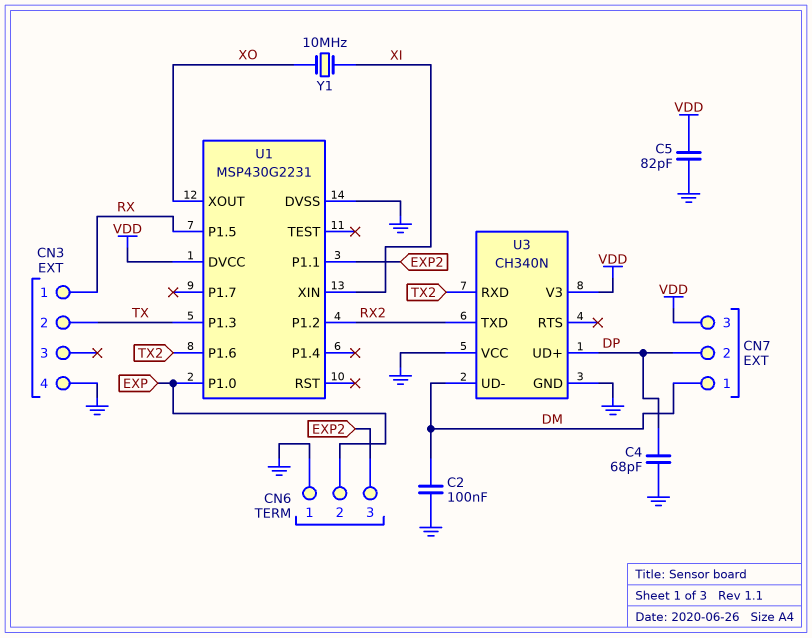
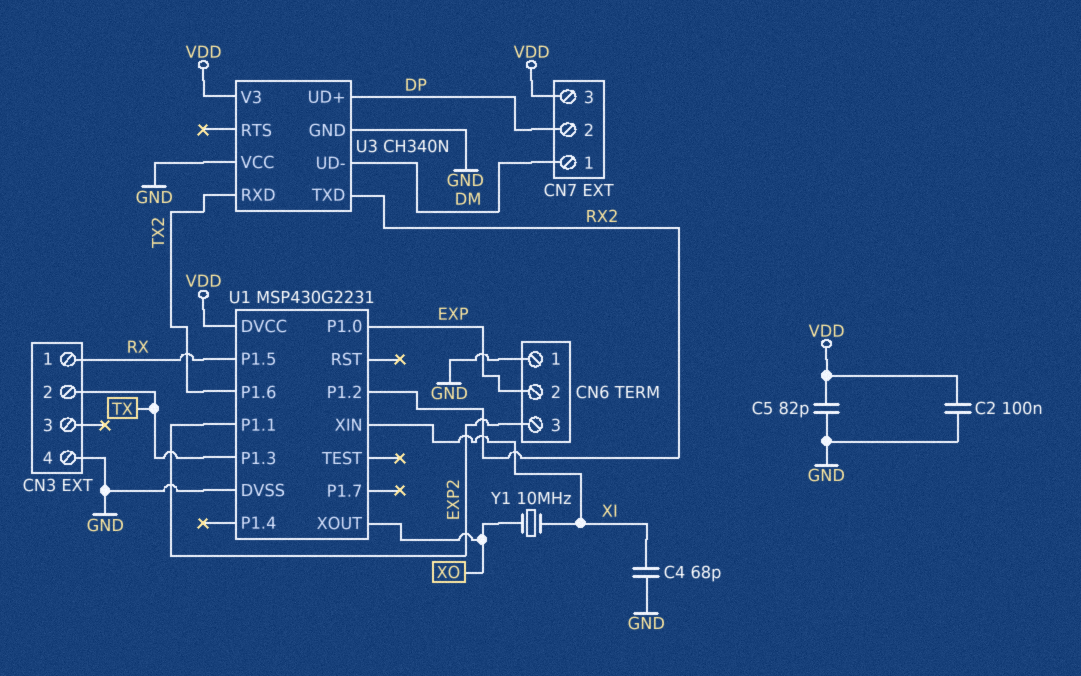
C2: 100nF (DM, GND) -> 100nF (GND, VDD)
C4: 68pF (DP, GND) -> 68pF (GND, XI)

